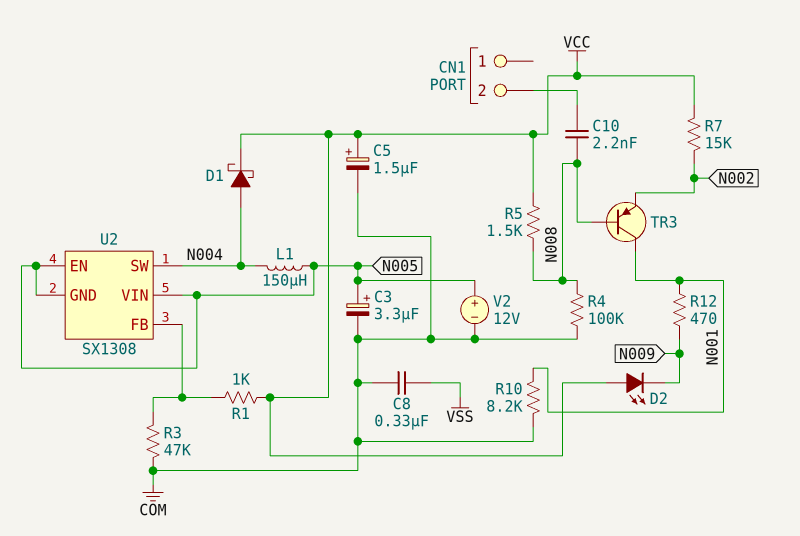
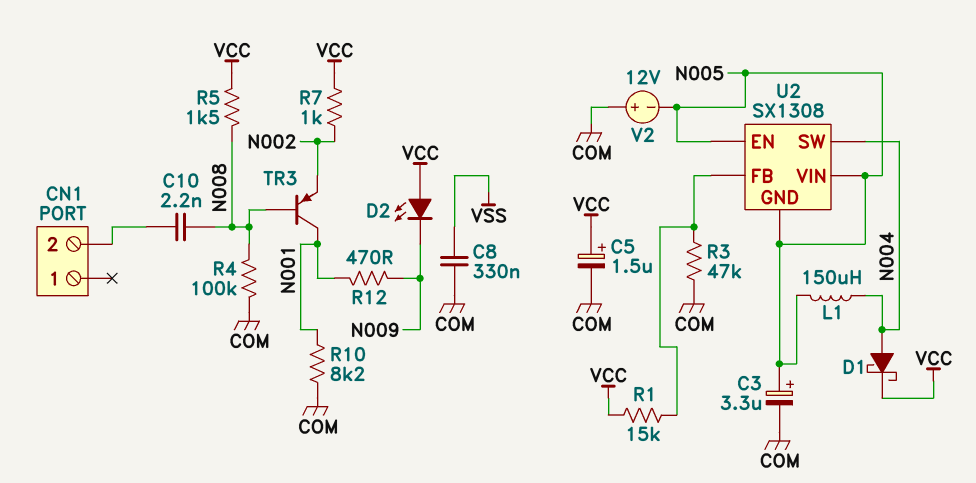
R1: 1k (U2/FB, VCC) -> 15k (U2/FB, VCC)
R7: 15k (N002, VCC) -> 1k (N002, VCC)
V2: 12V (plus N005, minus COM) -> 12V (plus COM, minus N005)

